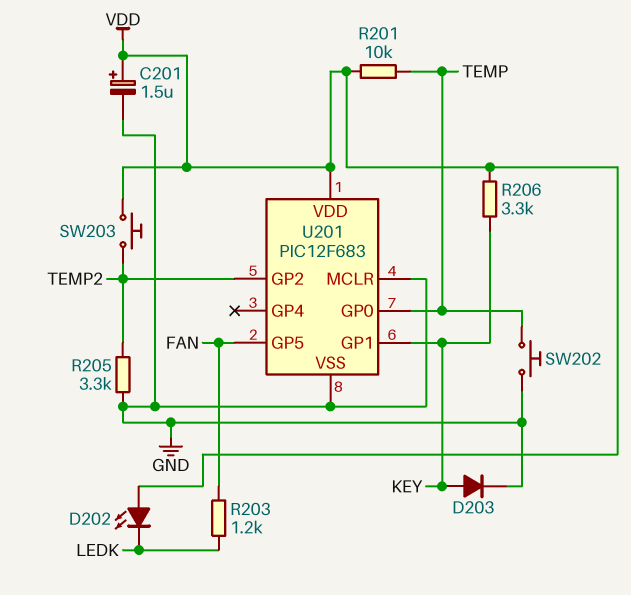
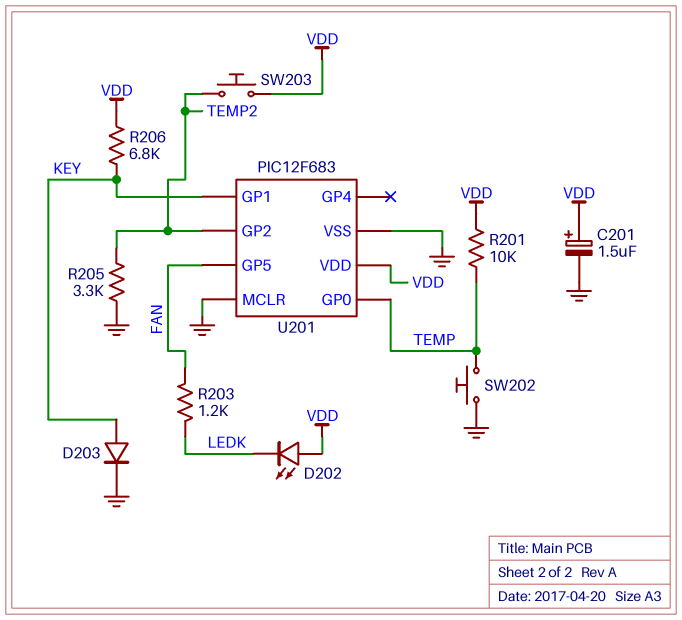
R206: 3.3k (KEY, VDD) -> 6.8k (KEY, VDD)

